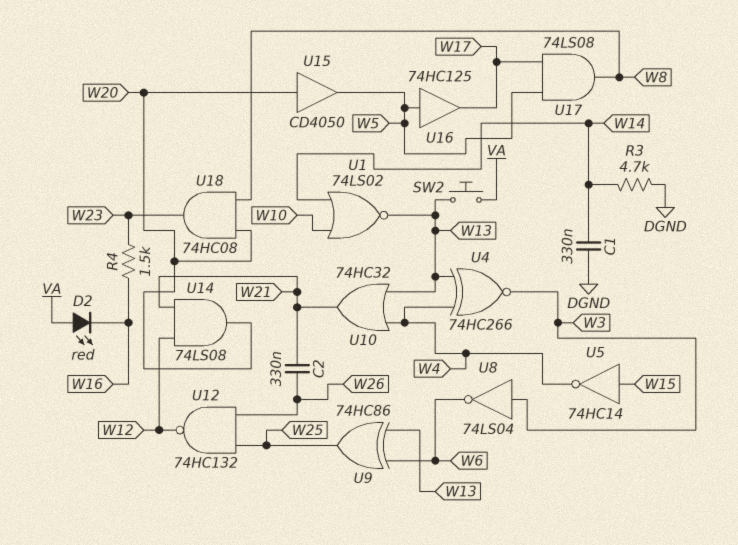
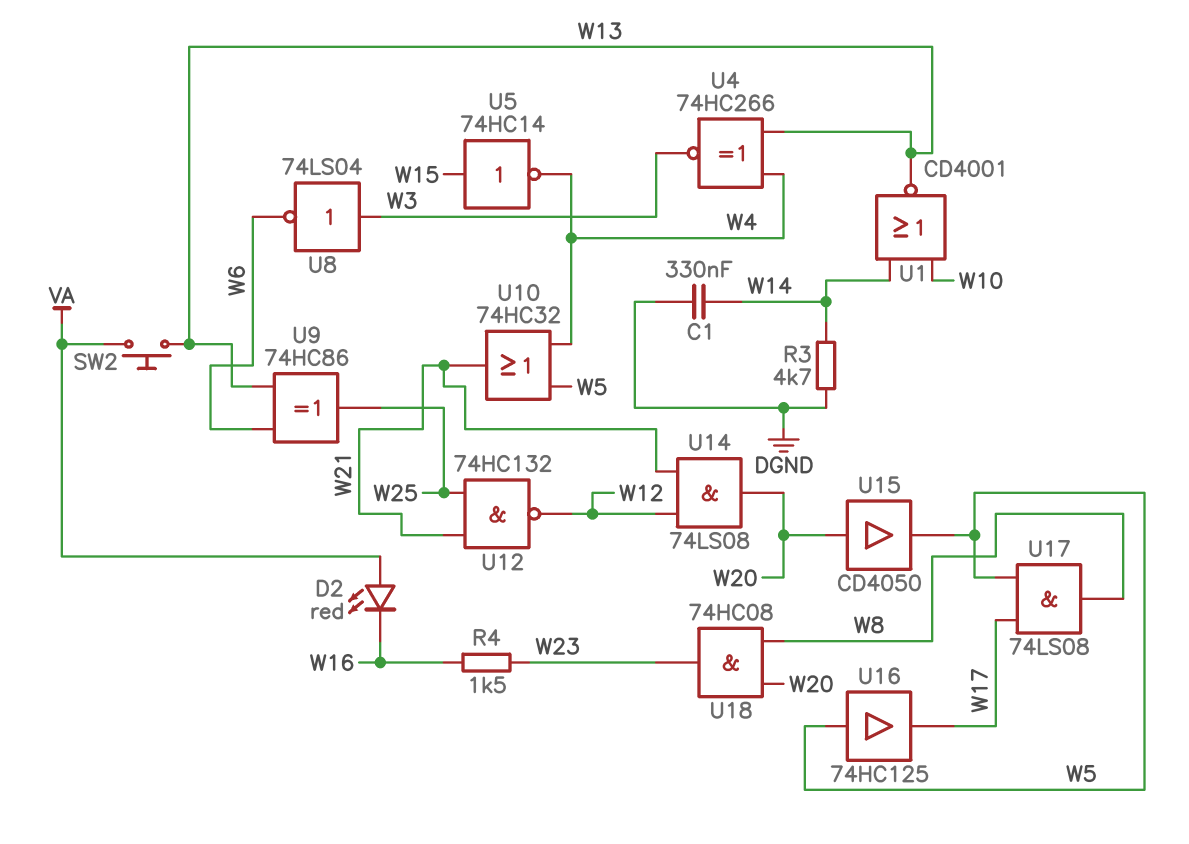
C2: 330nF (W21, W26) -> none
U1: NOR 74LS02 (in W10, in W14, out W13) -> NOR CD4001 (in W10, in W14, out W13)
U10: OR 74HC32 (in W4, in W13, out W21) -> OR 74HC32 (in W4, in W5, out W21)
U12: NAND 74HC132 (in W25, in W26, out W12) -> NAND 74HC132 (in W21, in W25, out W12)

